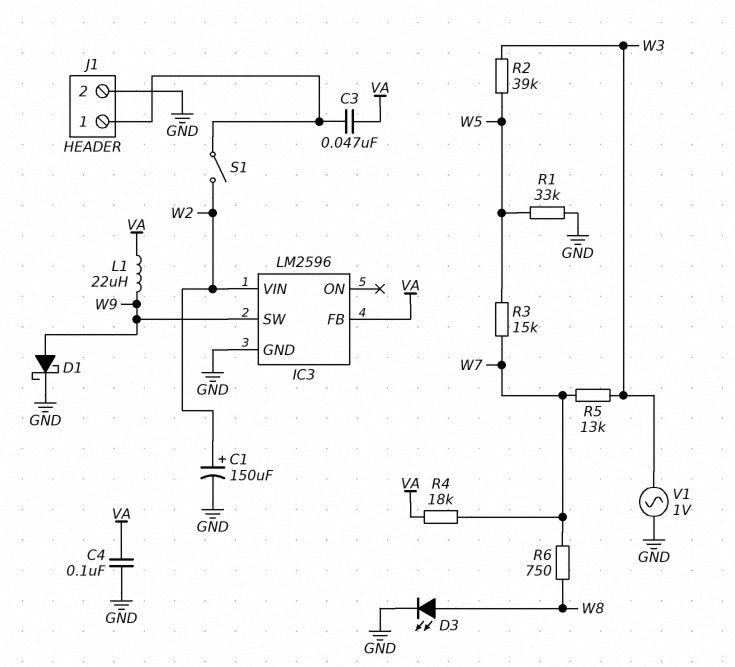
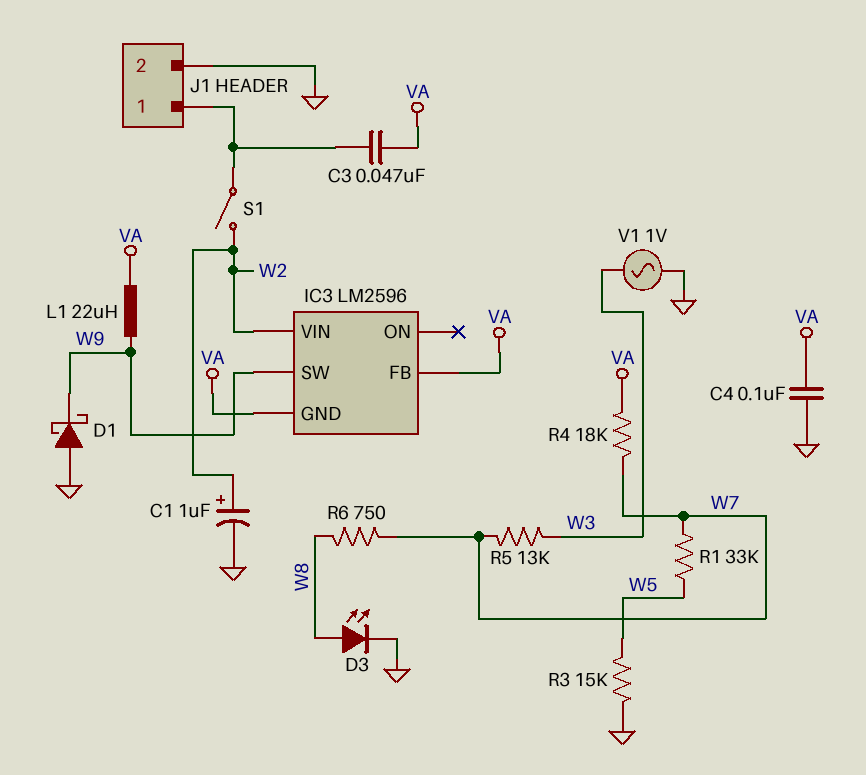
C1: 150uF (plus W2, minus GND) -> 1uF (plus W2, minus GND)
D1: schottky (A W9, K GND) -> schottky (A GND, K W9)
IC3 pin GND: GND -> VA
R1: 33k (GND, W5) -> 33k (W5, W7)
R2: 39k (W3, W5) -> none
R3: 15k (W5, W7) -> 15k (GND, W5)

